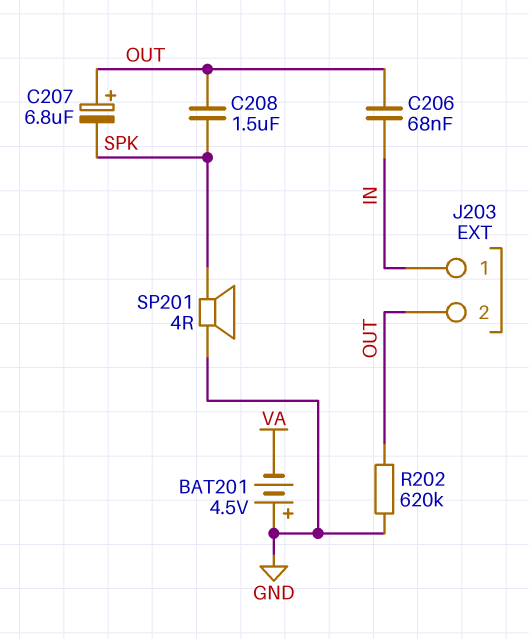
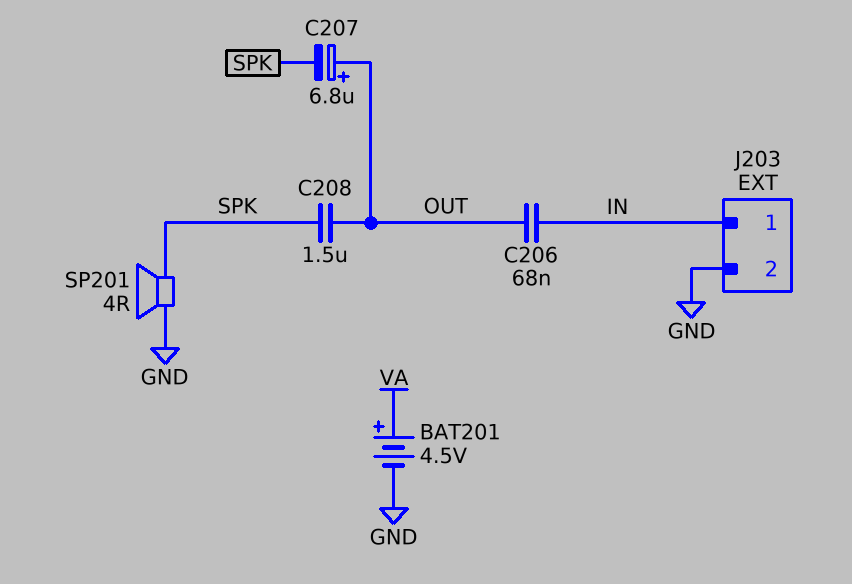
BAT201: 4.5V (plus GND, minus VA) -> 4.5V (plus VA, minus GND)
J203 pin 2: OUT -> GND
R202: 620k (GND, OUT) -> none

